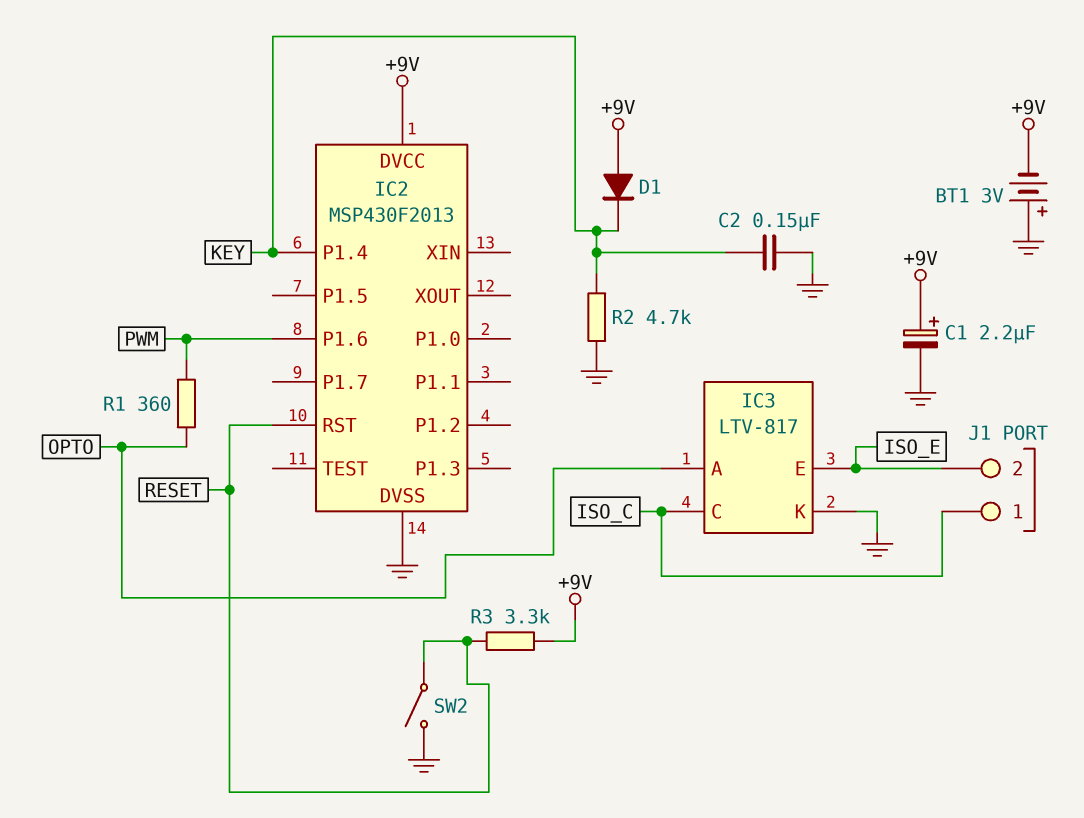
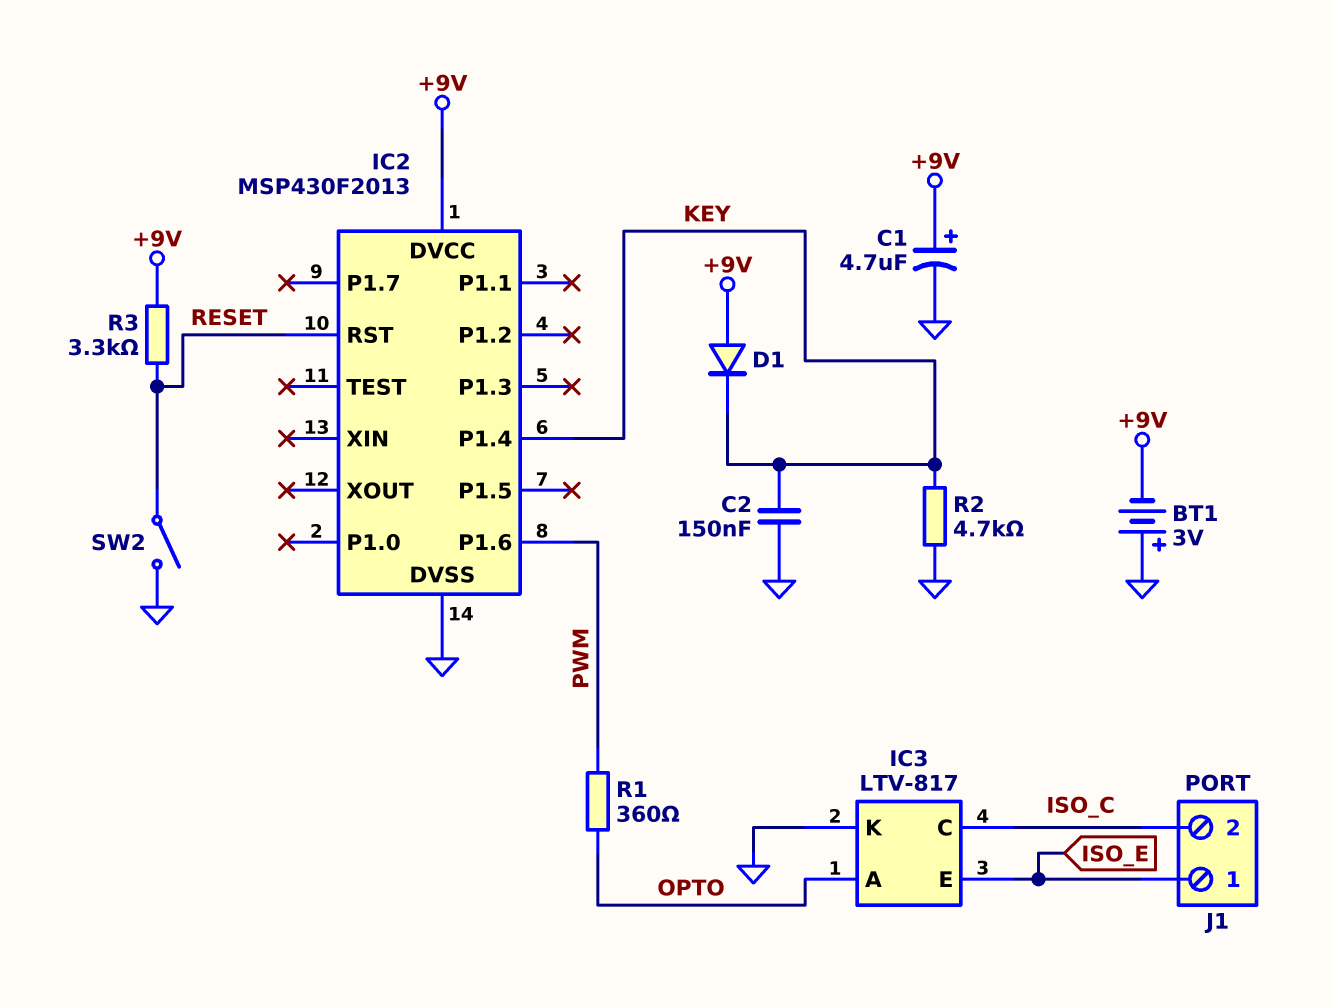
C1: 2.2uF (plus +9V, minus GND) -> 4.7uF (plus +9V, minus GND)
J1 pin 1: ISO_C -> ISO_E
J1 pin 2: ISO_E -> ISO_C

